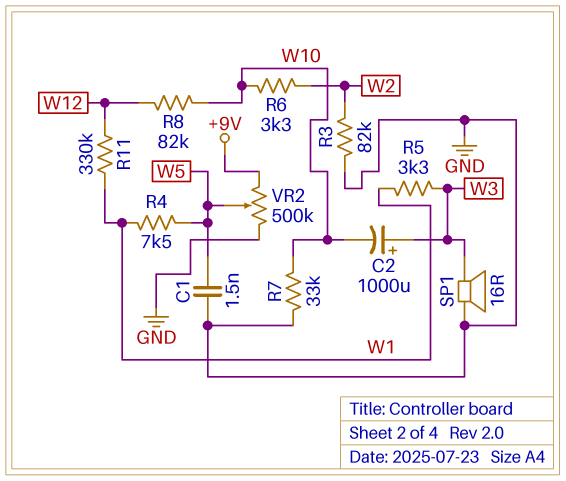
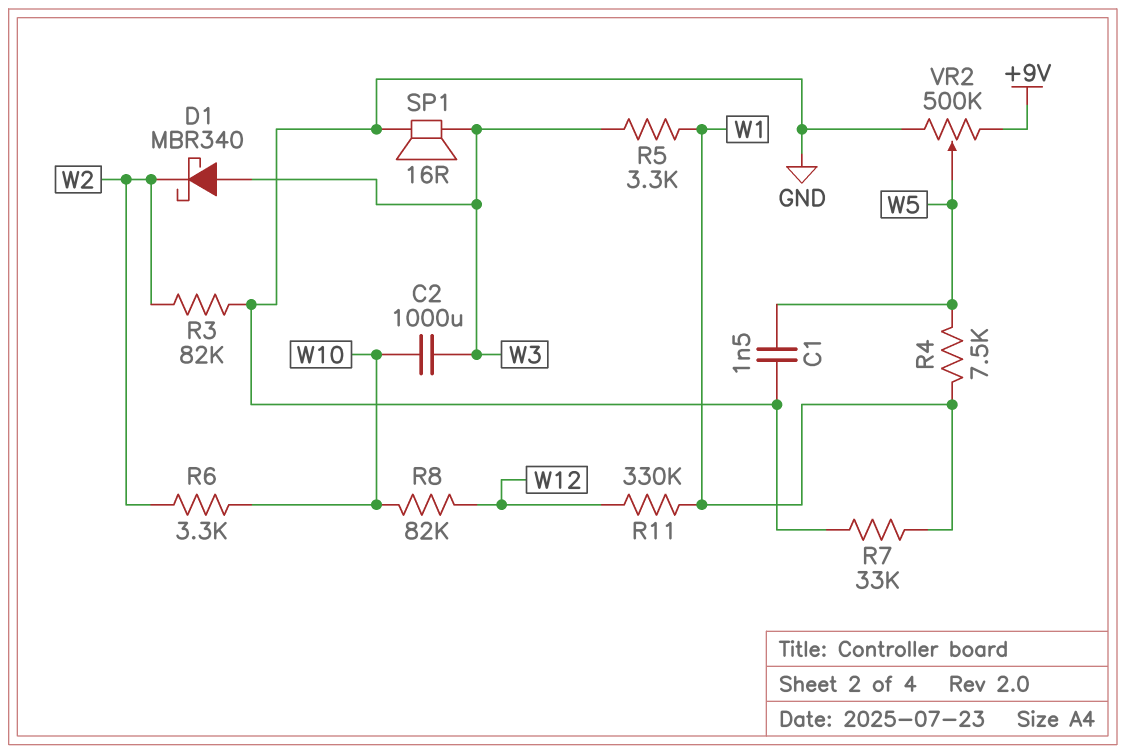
C2: 1000uF (plus W3, minus W10) -> 1000uF (W3, W10)
D1: none -> schottky MBR340 (A W3, K W2)
R7: 33k (GND, W10) -> 33k (GND, W1)

